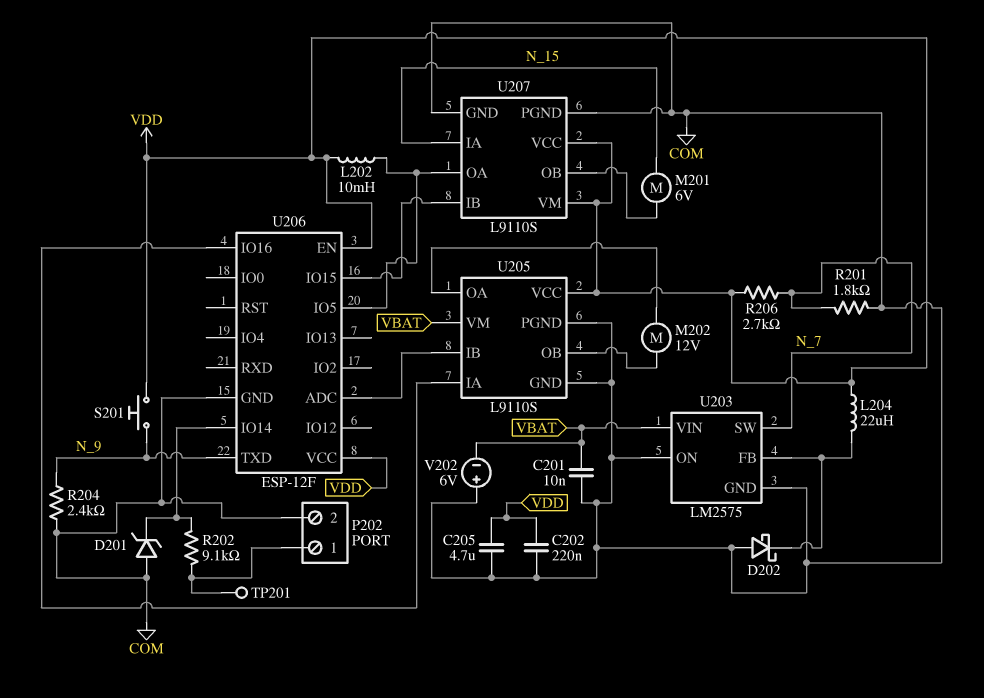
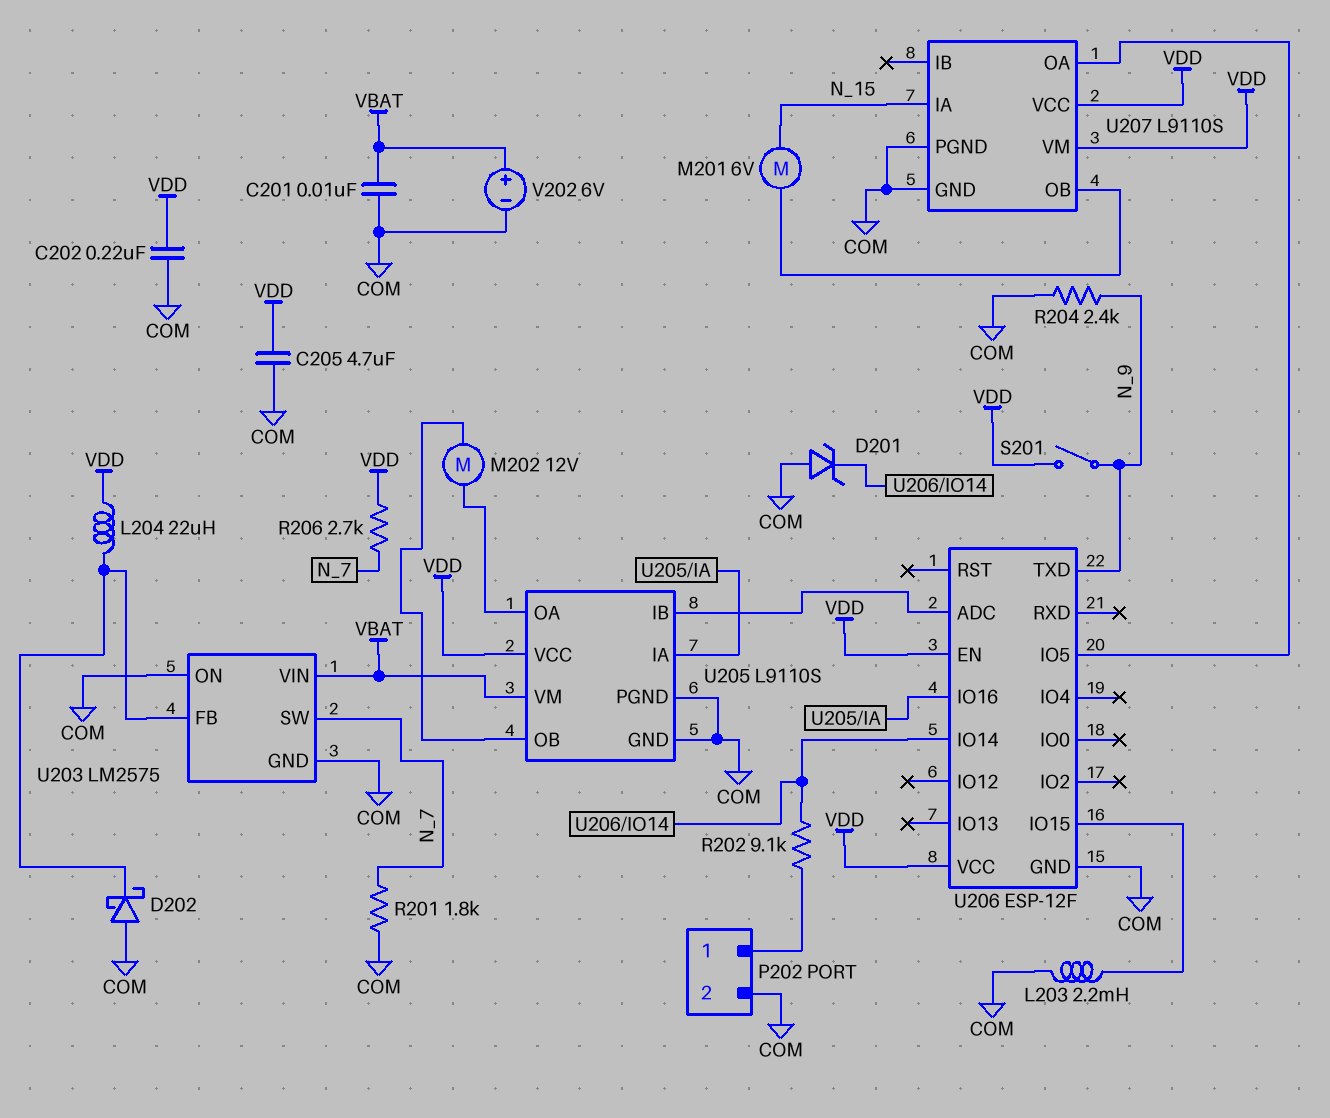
L202: 10mH (U206/IO5, VDD) -> none
L203: none -> 2.2mH (COM, U206/IO15)
S201: button (N_9, VDD) -> switch (N_9, VDD)
TP201: test point (P202/1) -> none
U207 pin IB: U206/IO15 -> none
V202: 6V (plus COM, minus VBAT) -> 6V (plus VBAT, minus COM)

